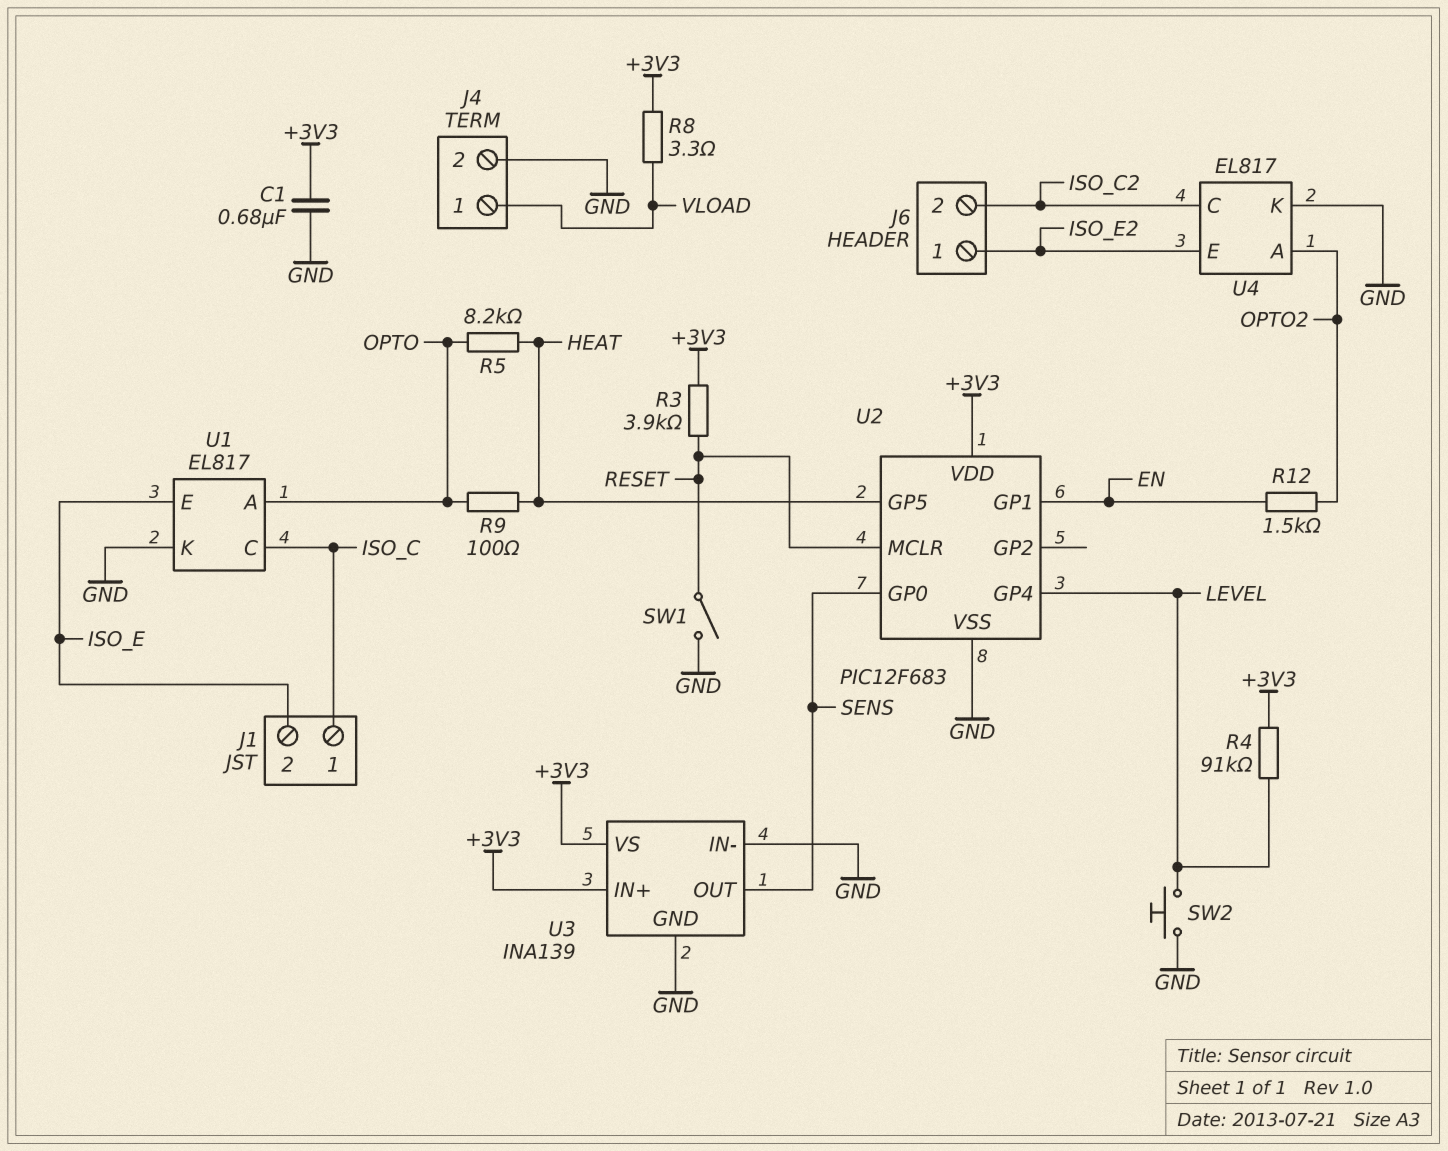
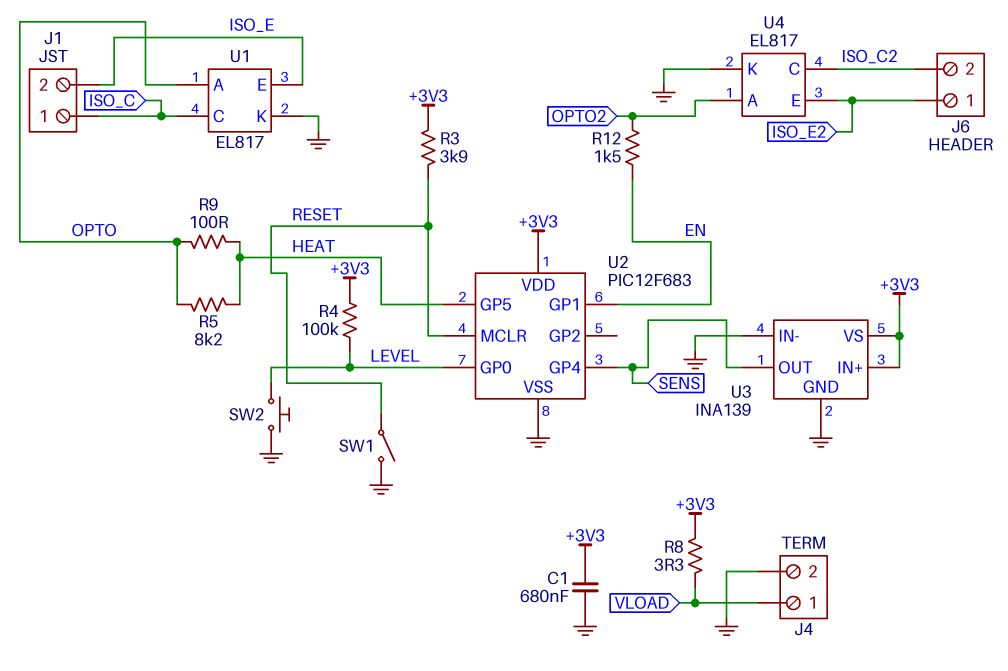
R4: 91k (+3V3, LEVEL) -> 100k (+3V3, LEVEL)
U2 pin GP0: SENS -> LEVEL
U2 pin GP4: LEVEL -> SENS

